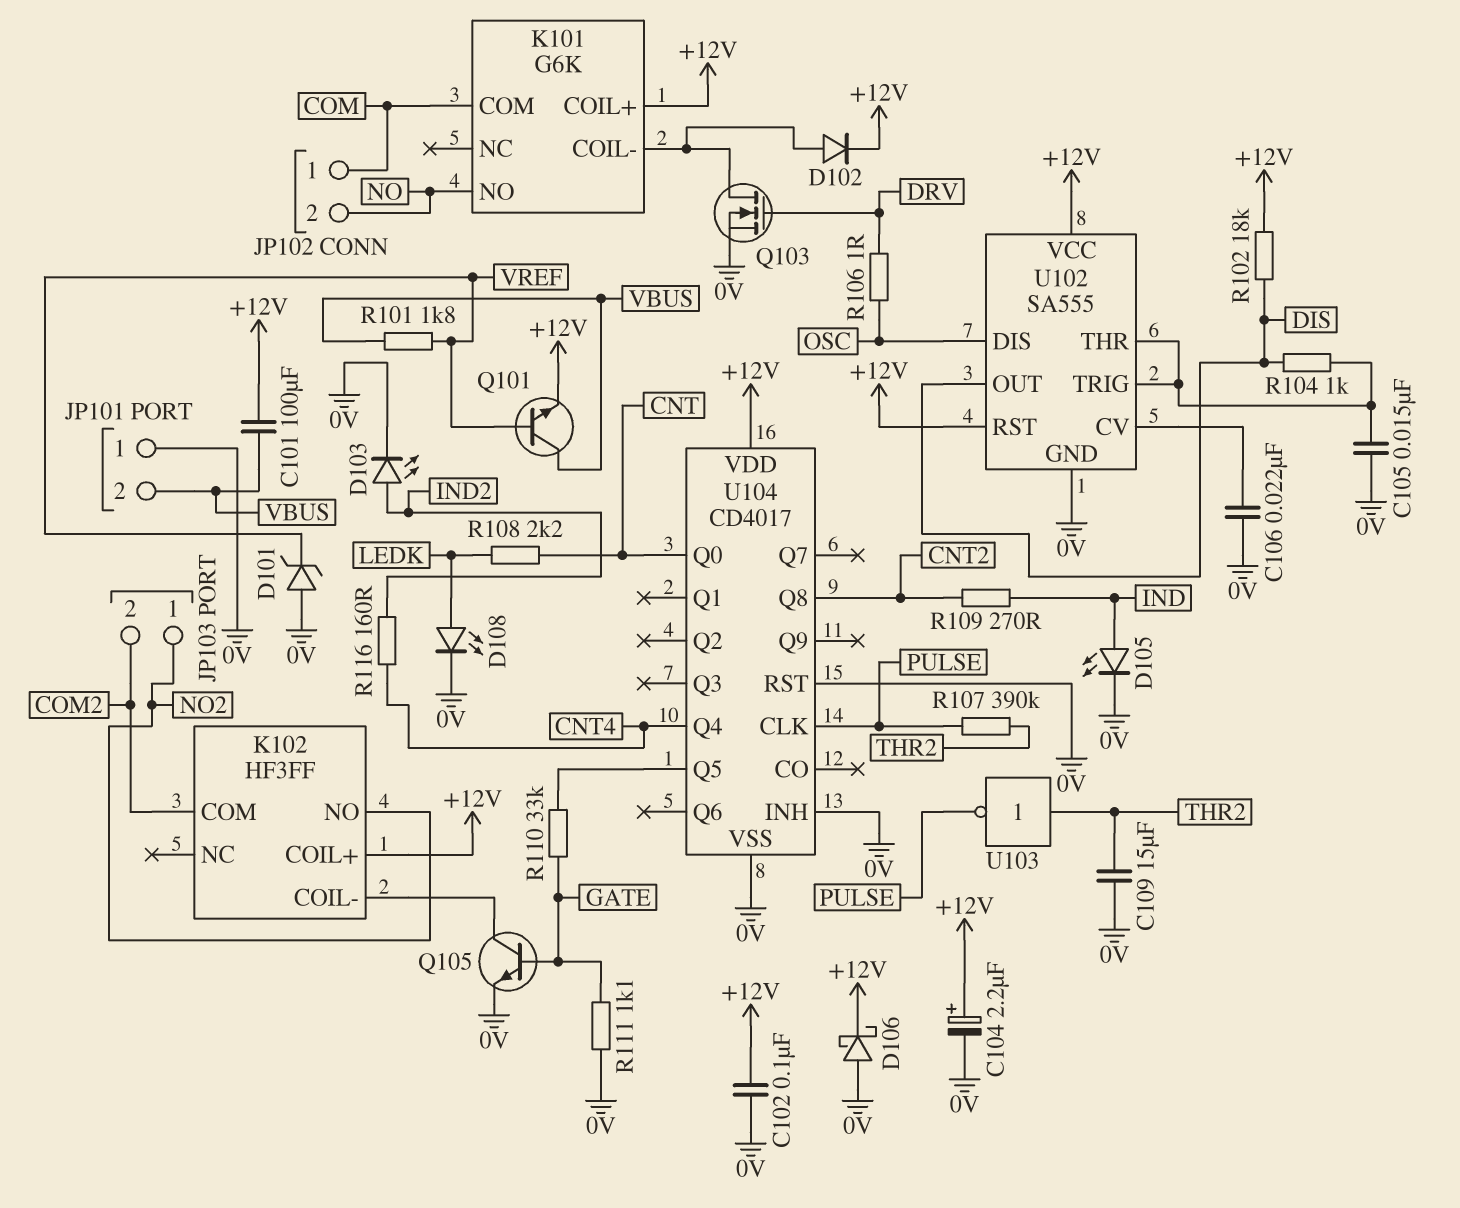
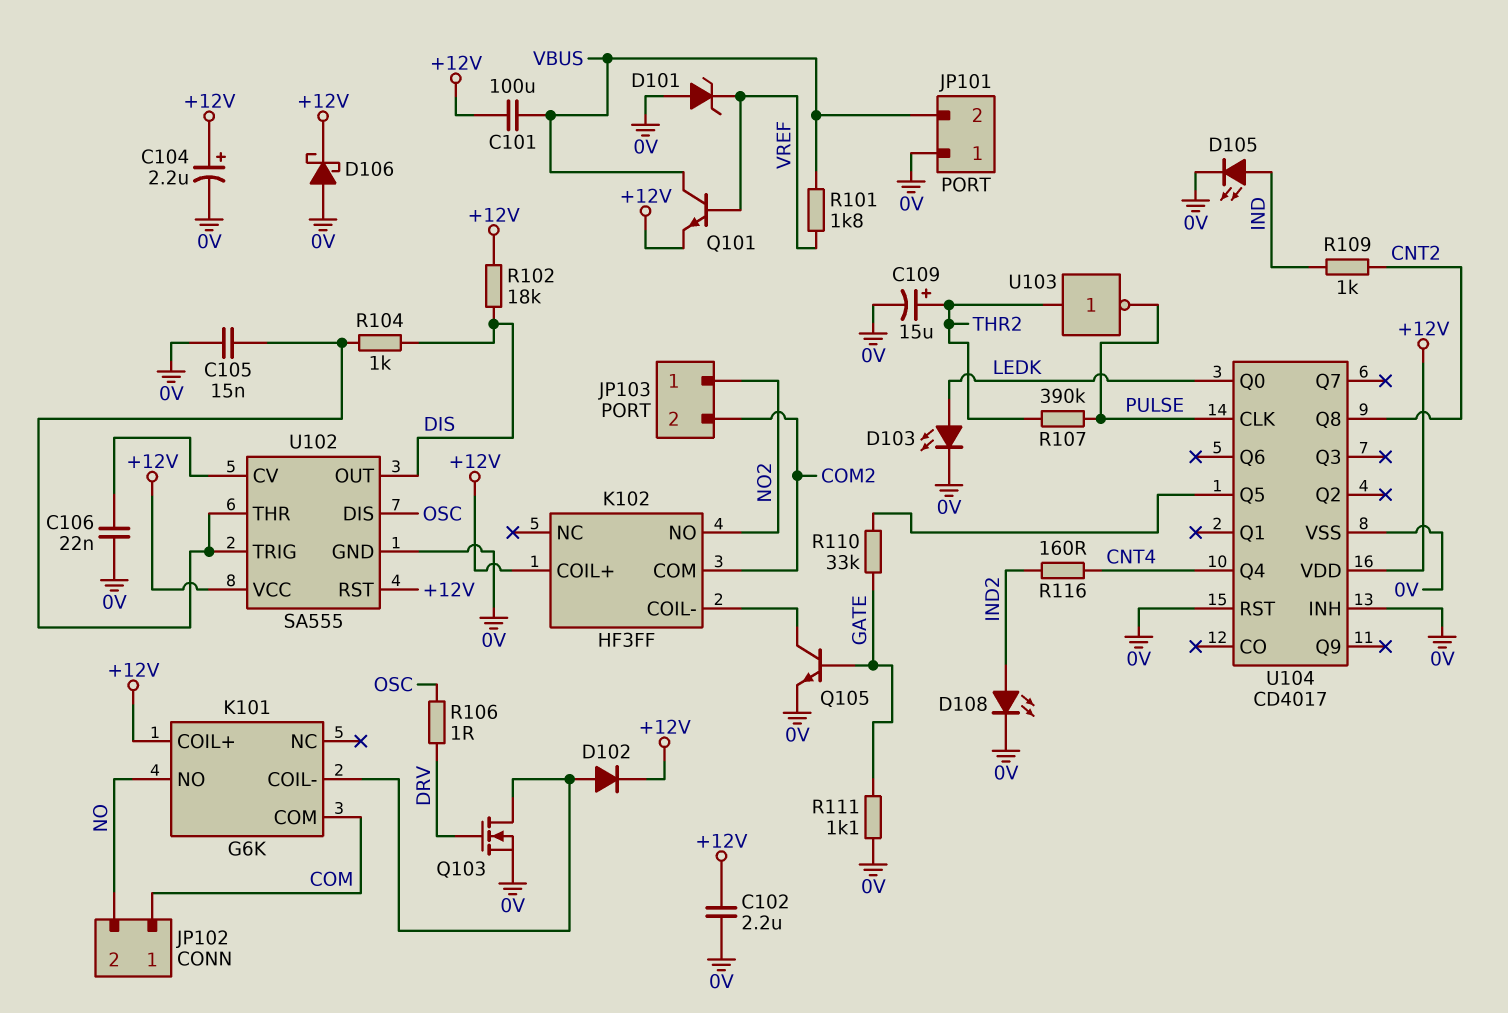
C102: 100nF (+12V, 0V) -> 2.2uF (+12V, 0V)
C109: 15uF (0V, THR2) -> 15uF (plus THR2, minus 0V)
D103: LED (A IND2, K 0V) -> LED (A LEDK, K 0V)
D108: LED (A LEDK, K 0V) -> LED (A IND2, K 0V)
R108: 2.2k (CNT, LEDK) -> none
R109: 270 (CNT2, IND) -> 1k (CNT2, IND)
U104 pin Q0: CNT -> LEDK

